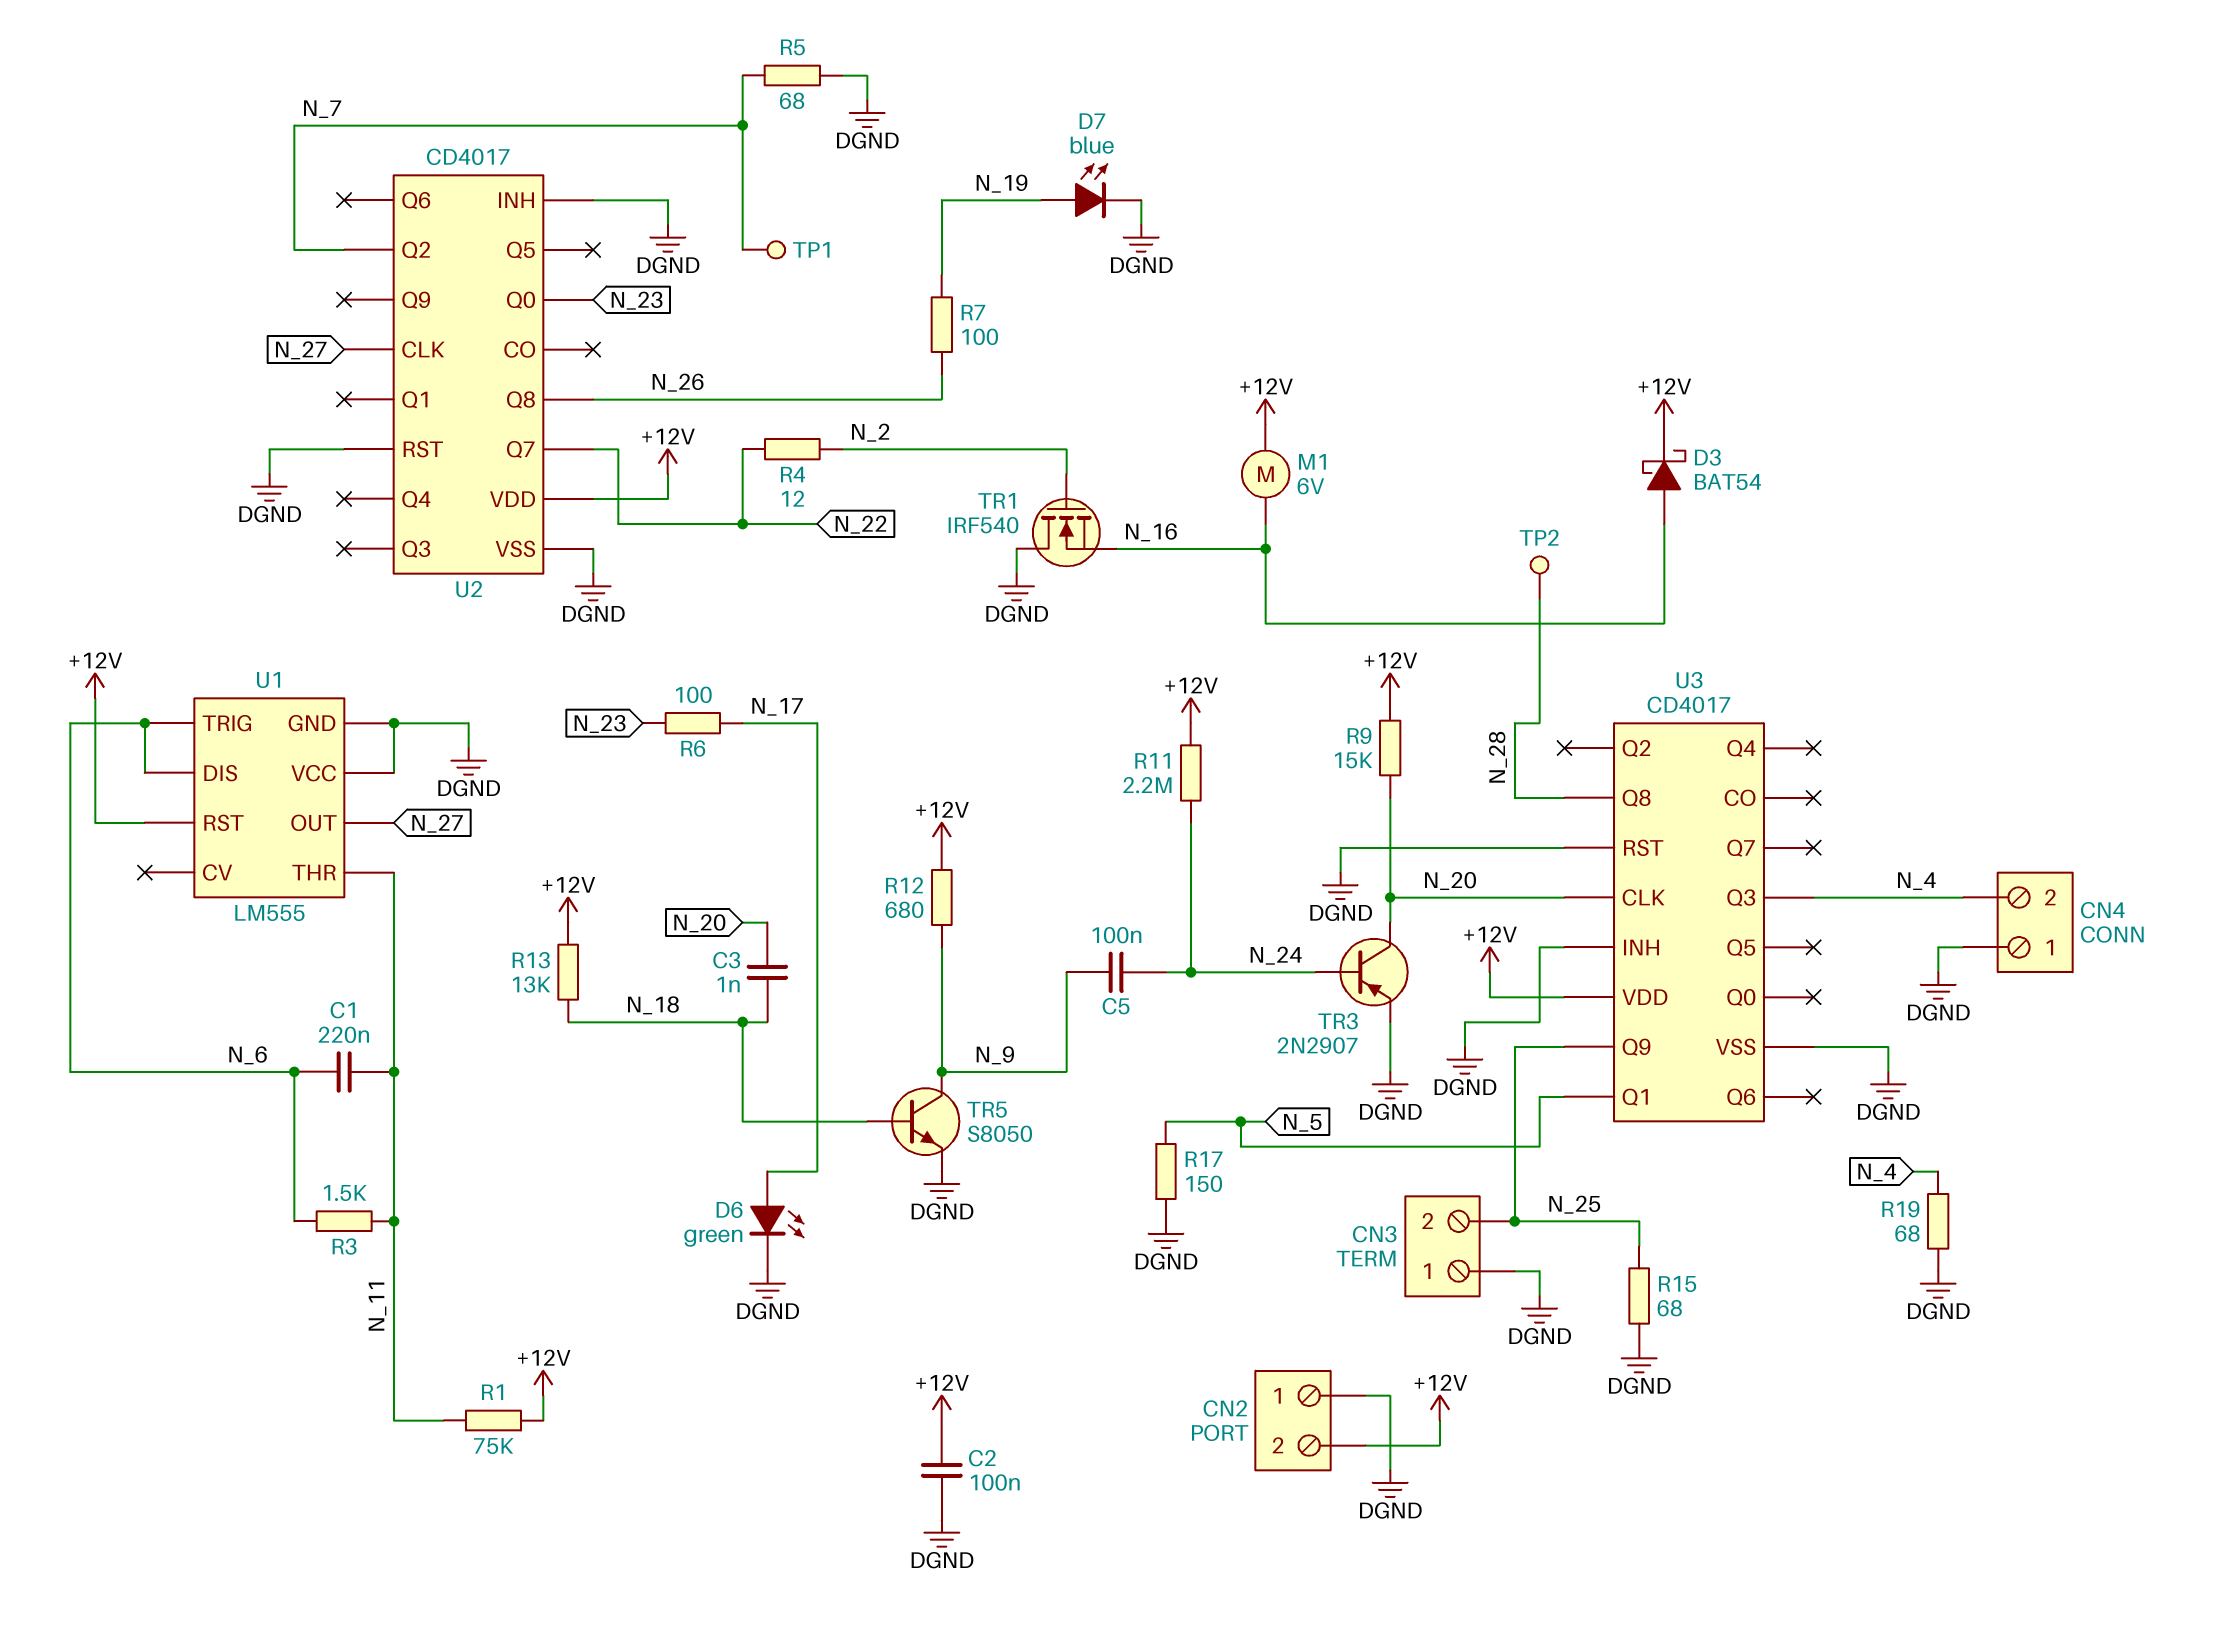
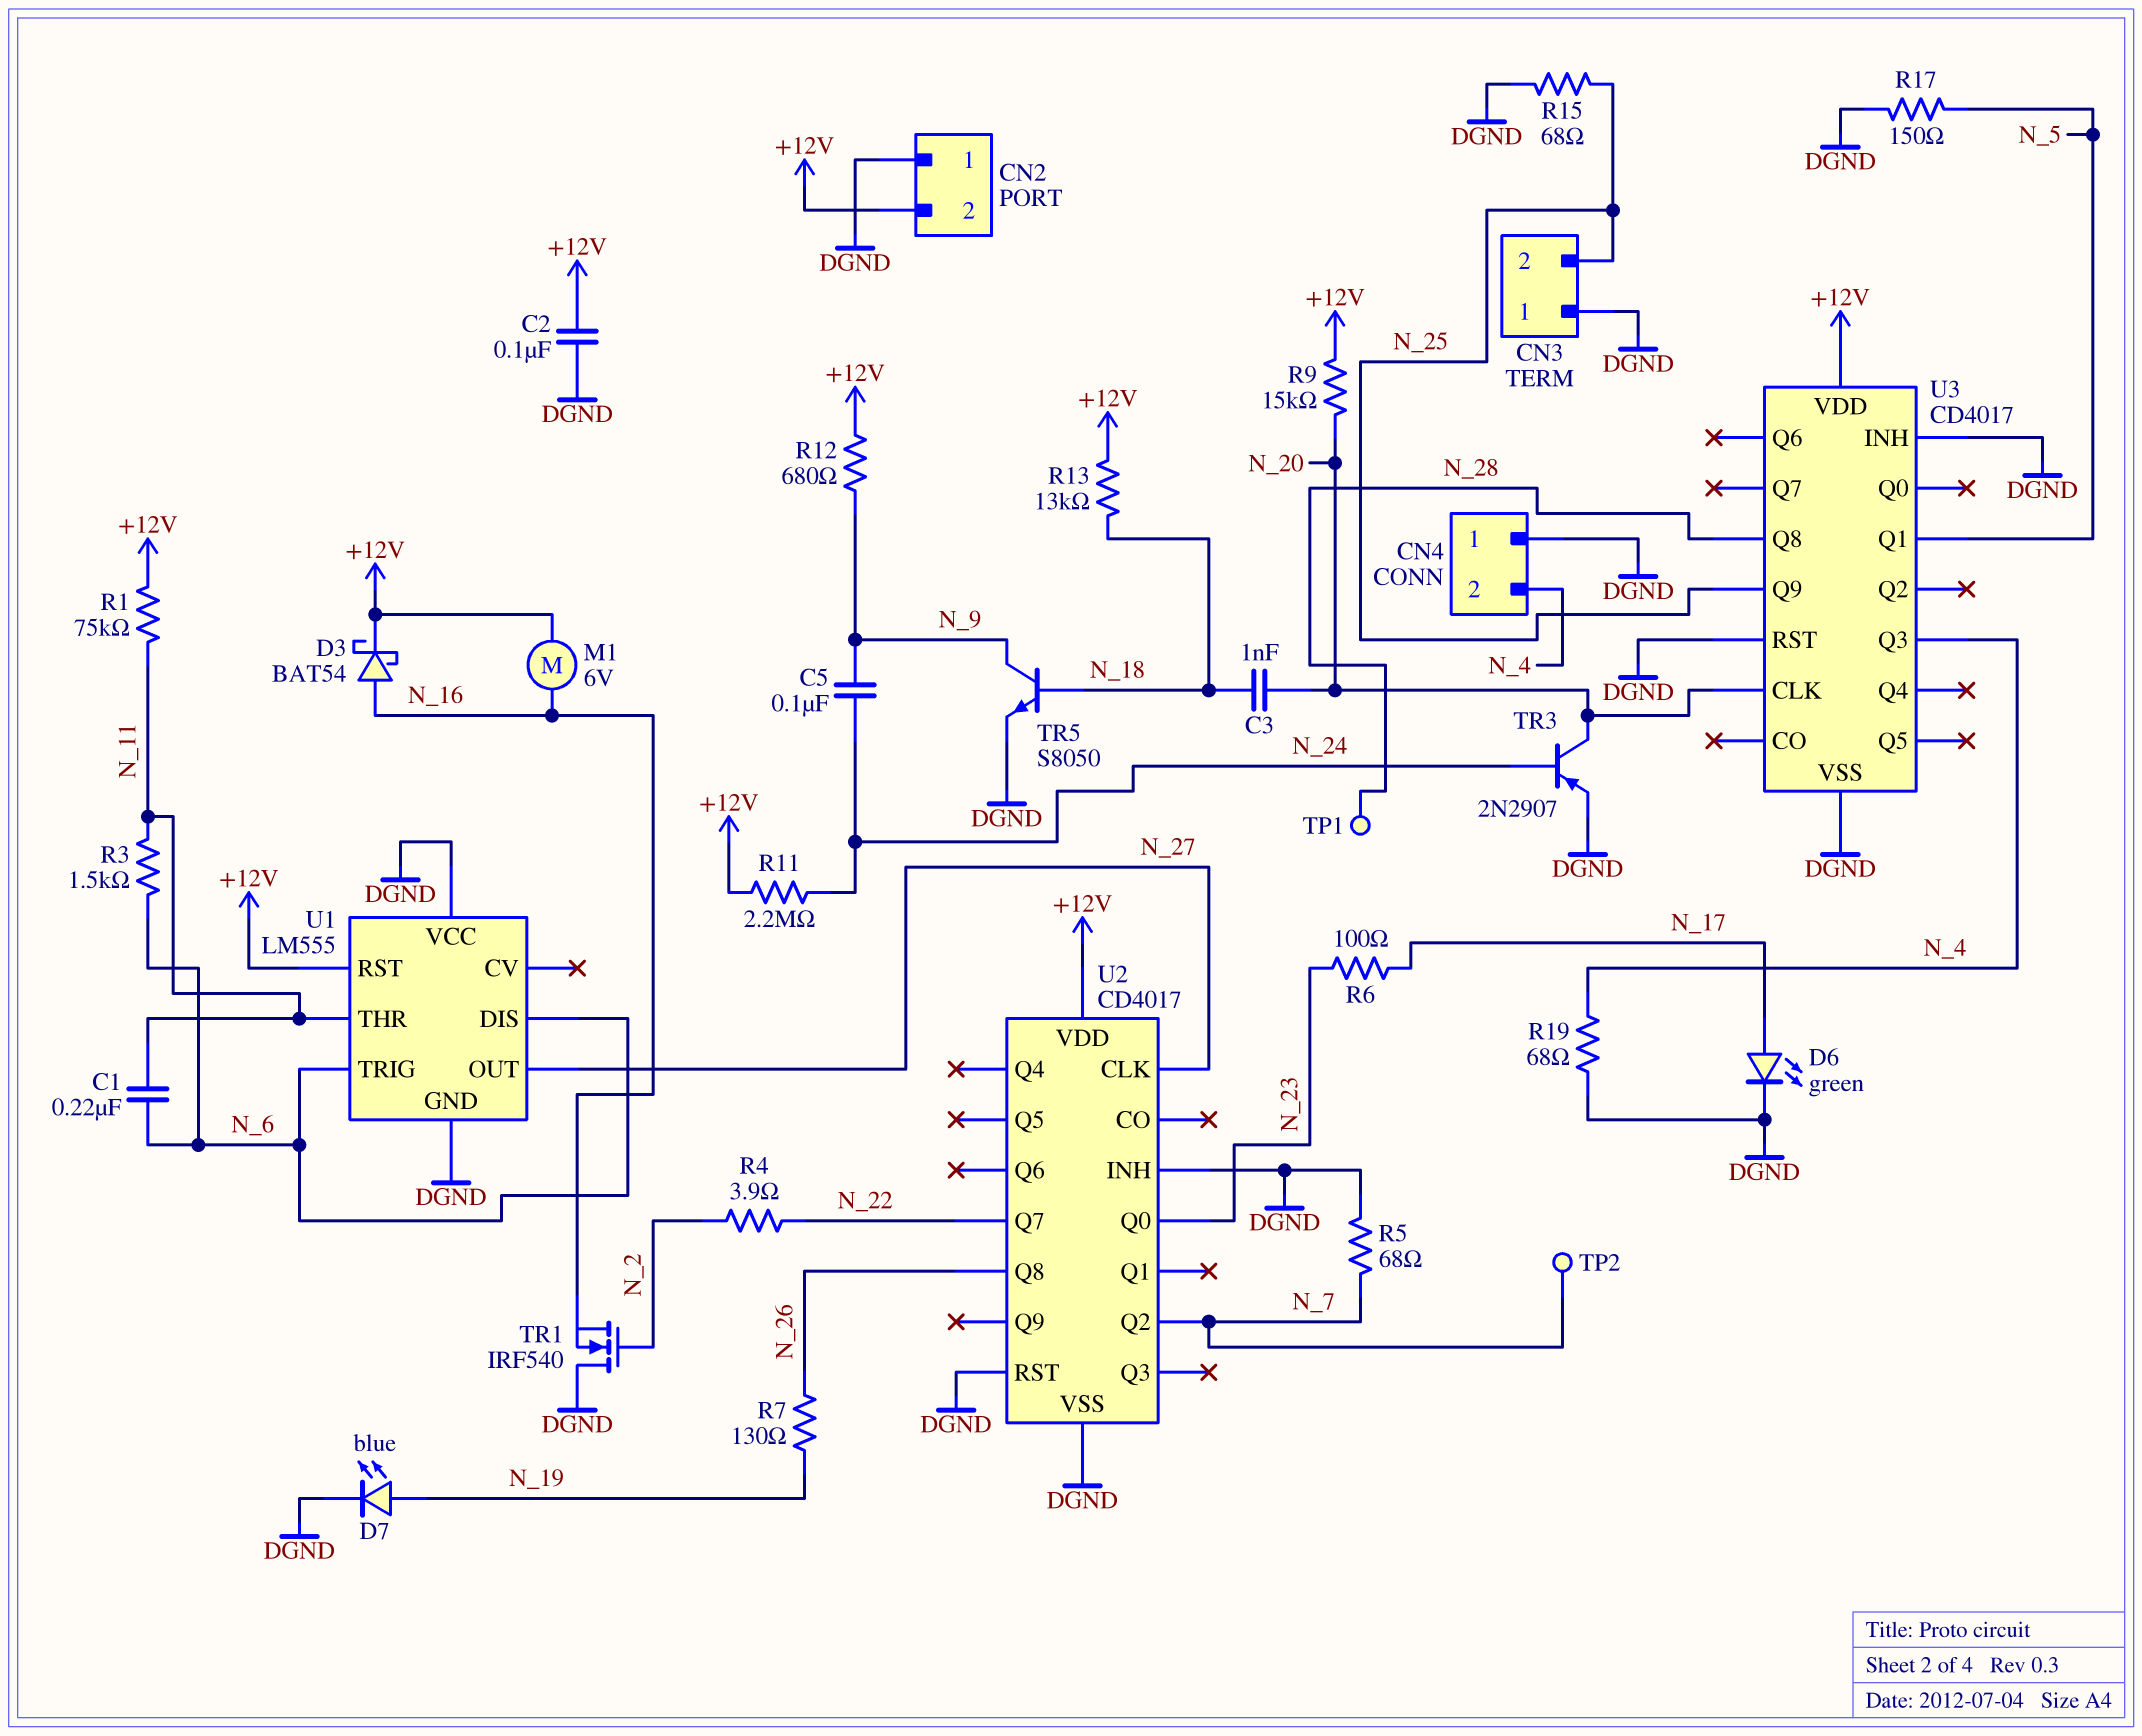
R4: 12 (N_2, N_22) -> 3.9 (N_2, N_22)
R7: 100 (N_19, N_26) -> 130 (N_19, N_26)
TP1: test point (N_7) -> test point (N_28)
TP2: test point (N_28) -> test point (N_7)

